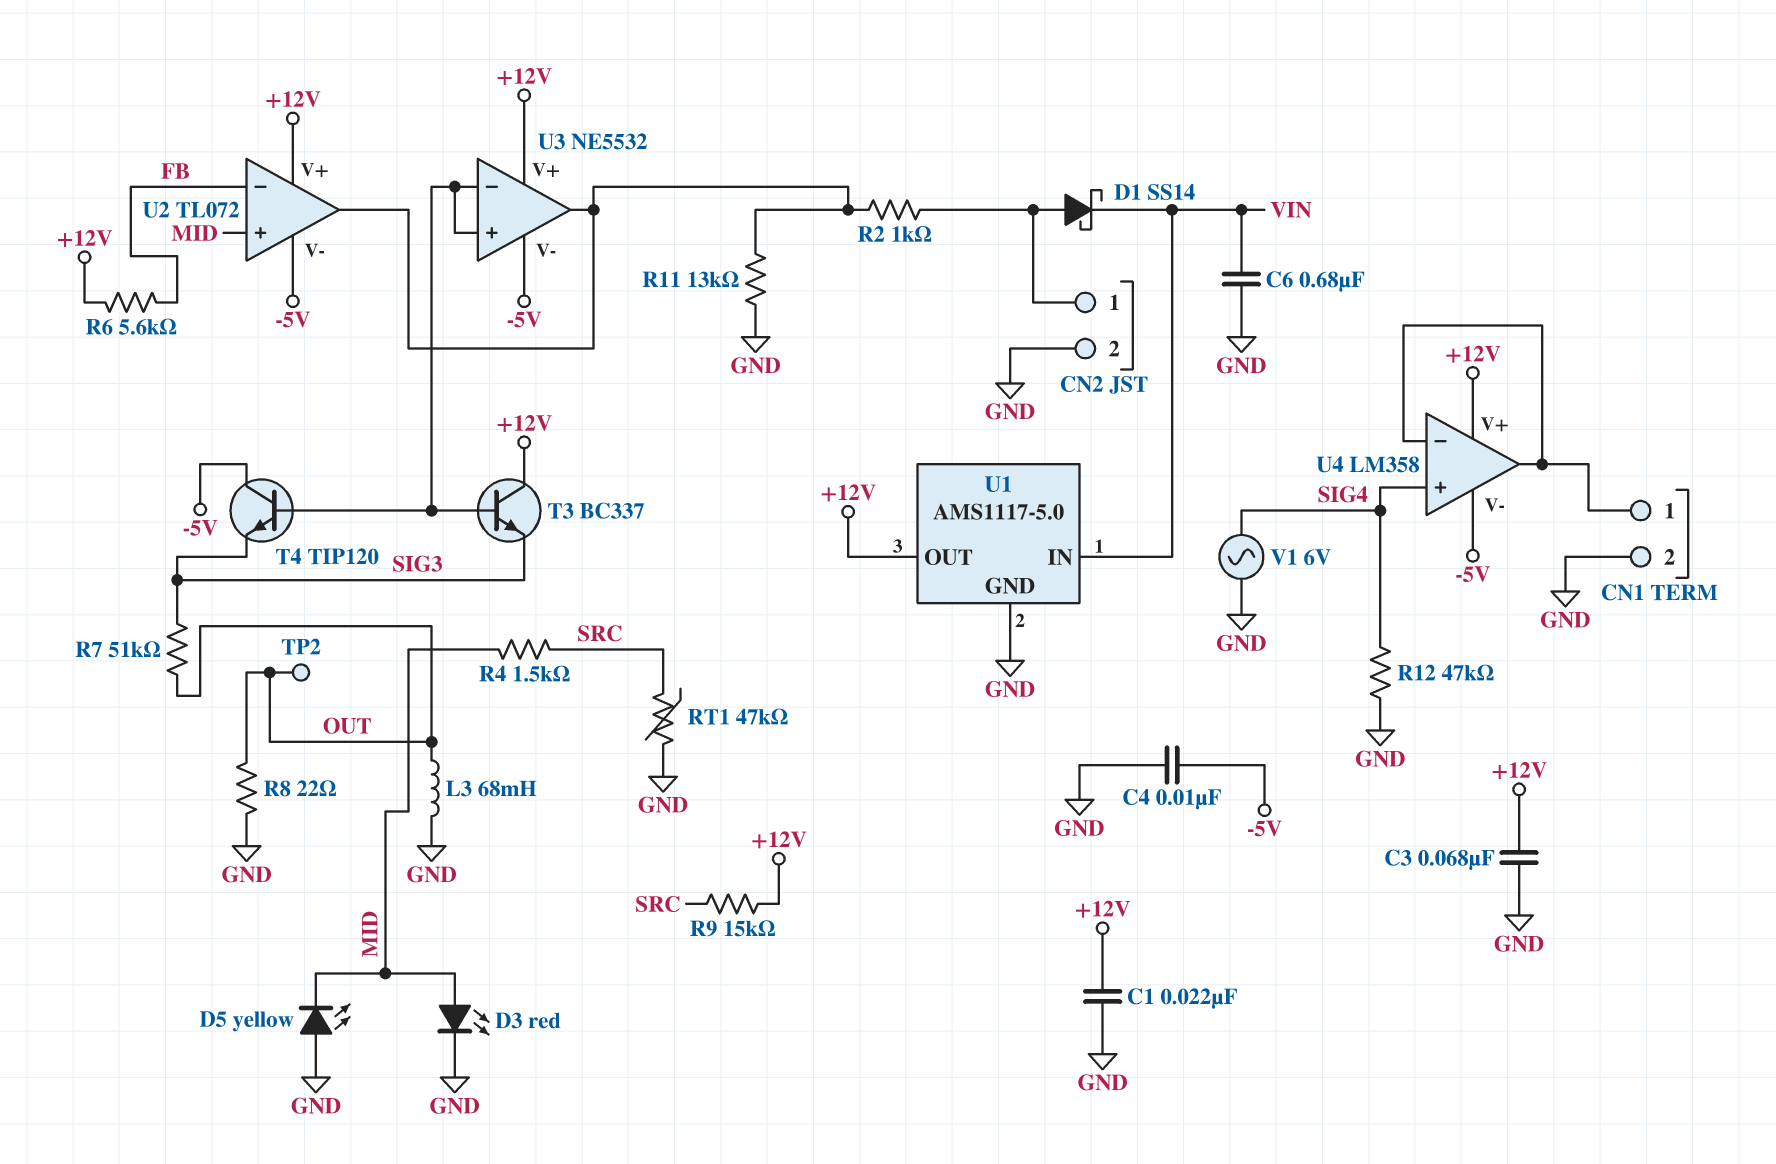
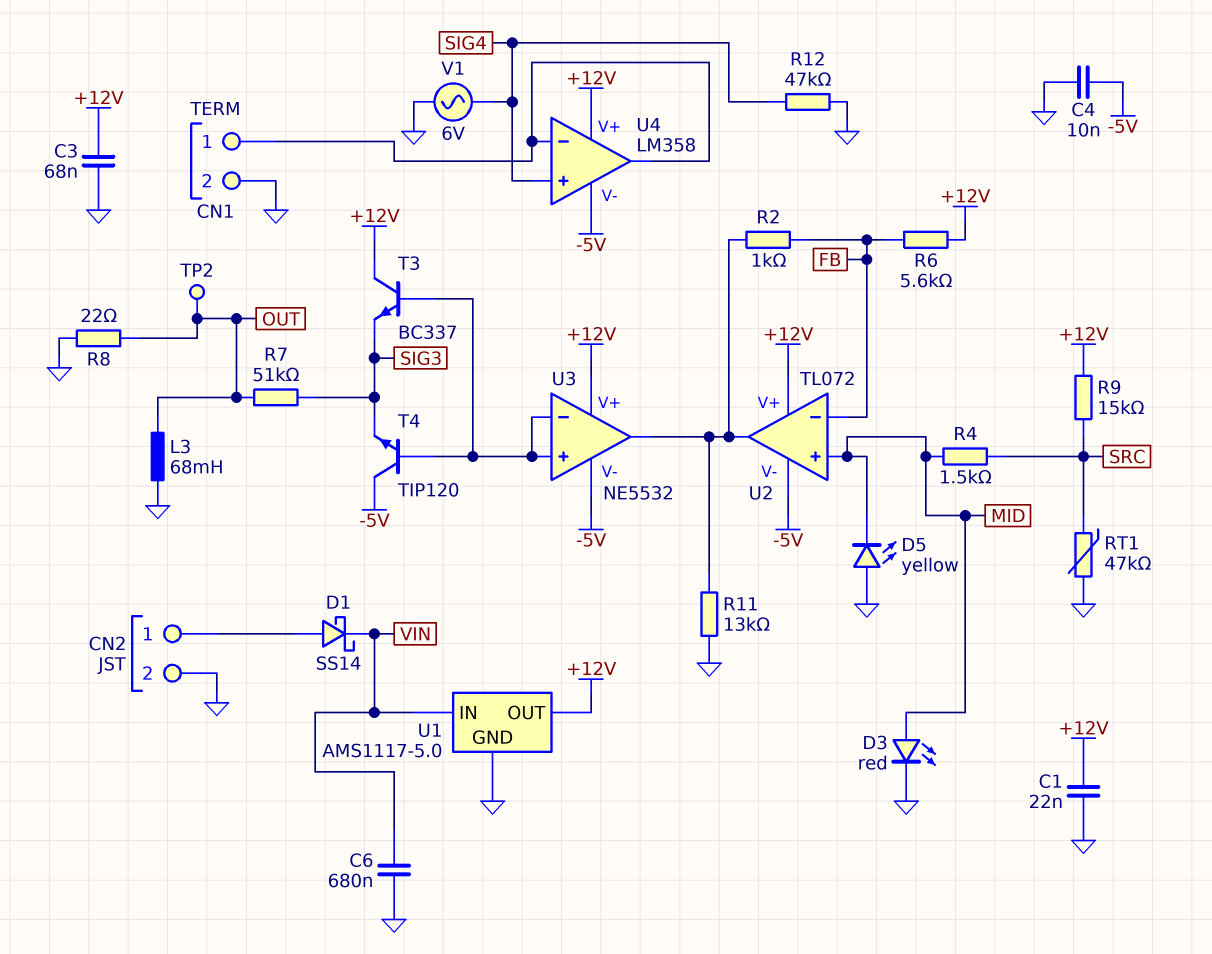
R2: 1k (CN2/1, U2/out) -> 1k (FB, U2/out)

